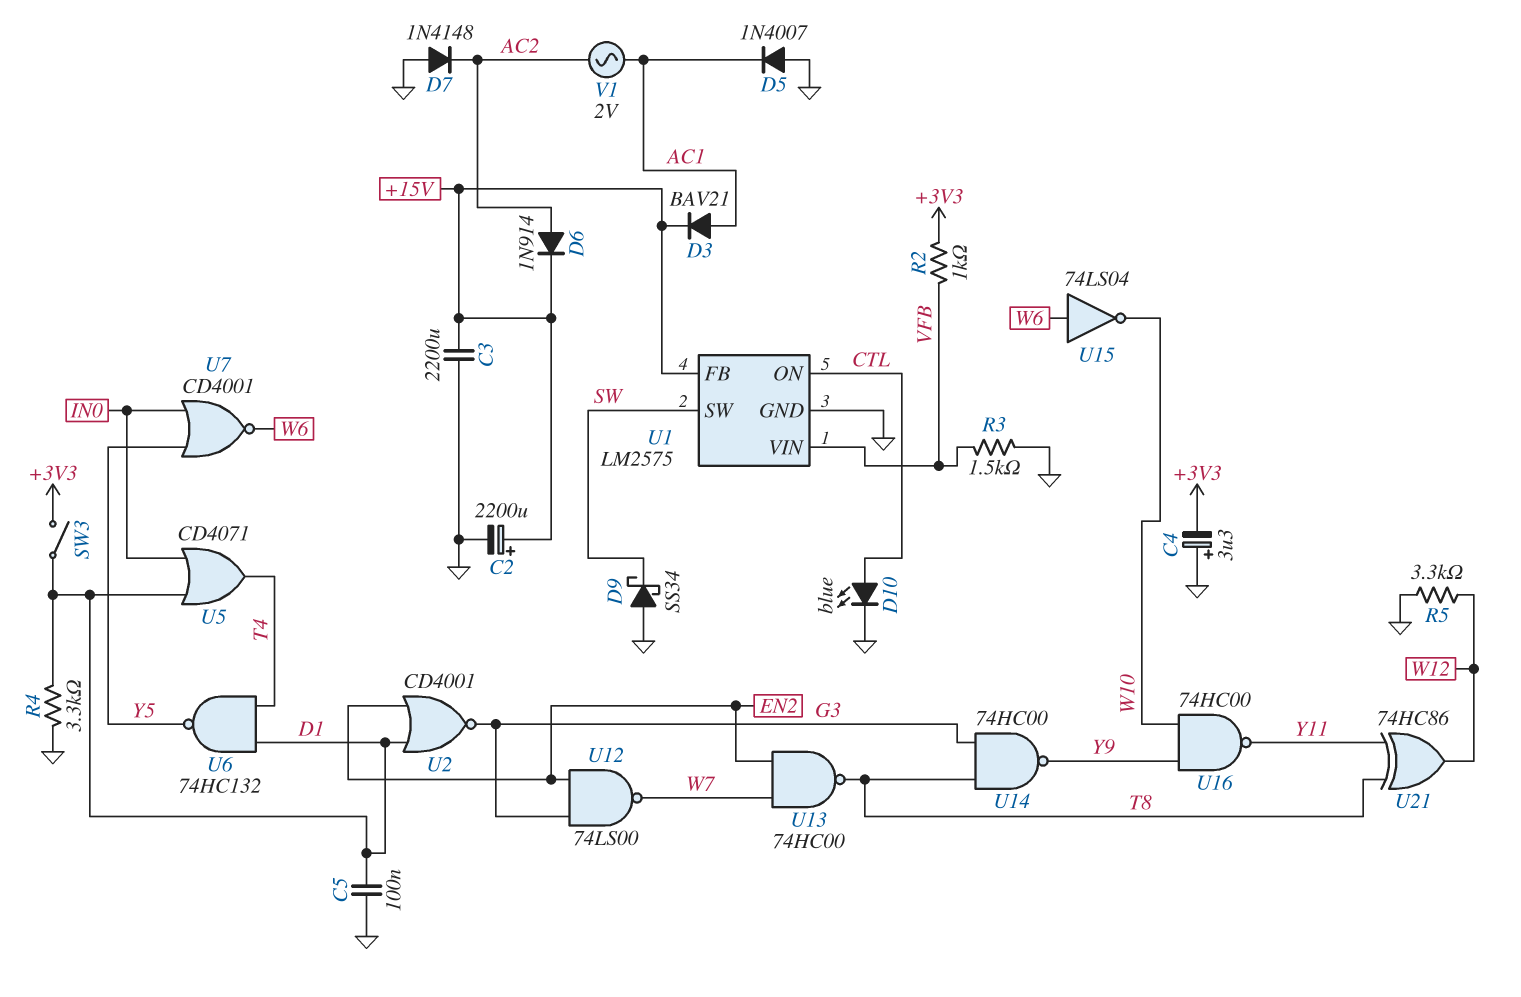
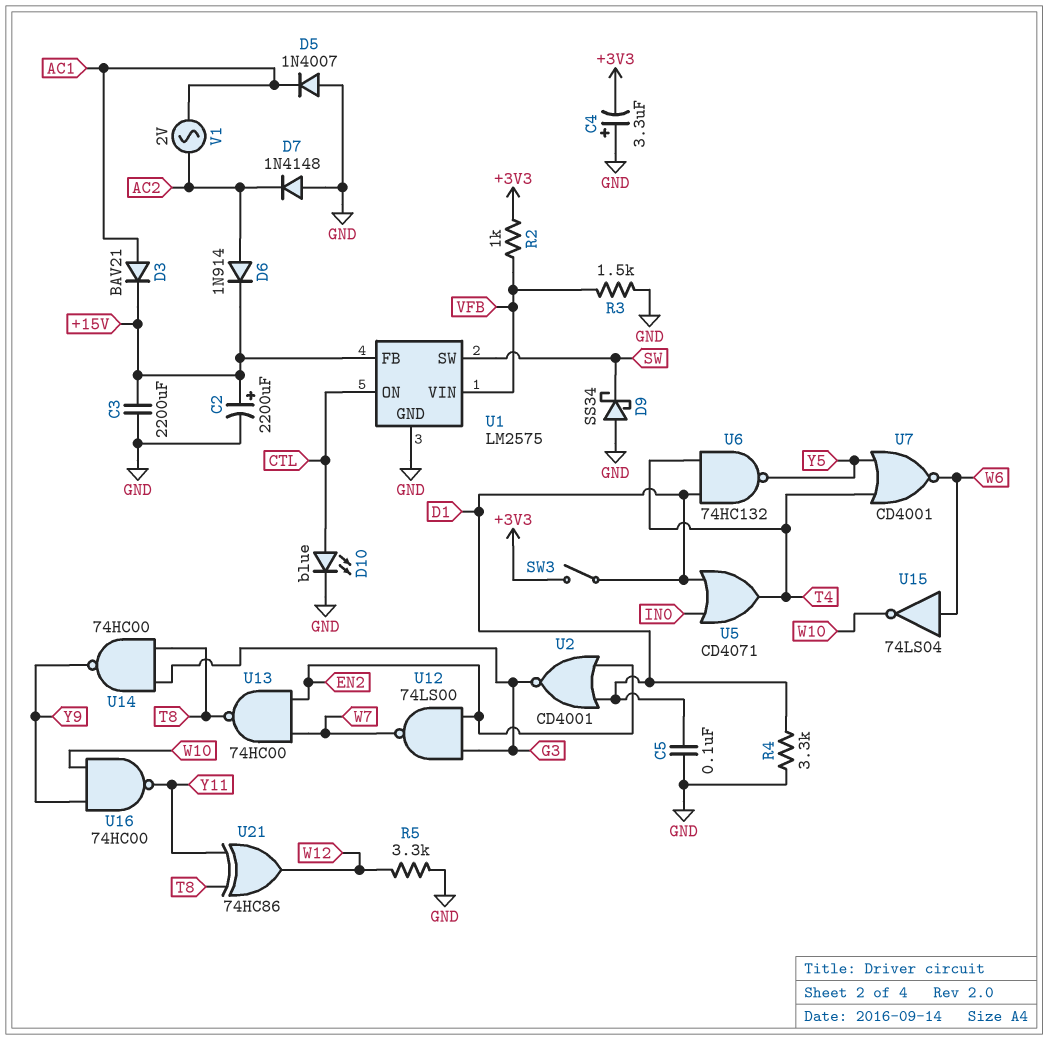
U7: NOR CD4001 (in IN0, in Y5, out W6) -> NOR CD4001 (in T4, in Y5, out W6)

